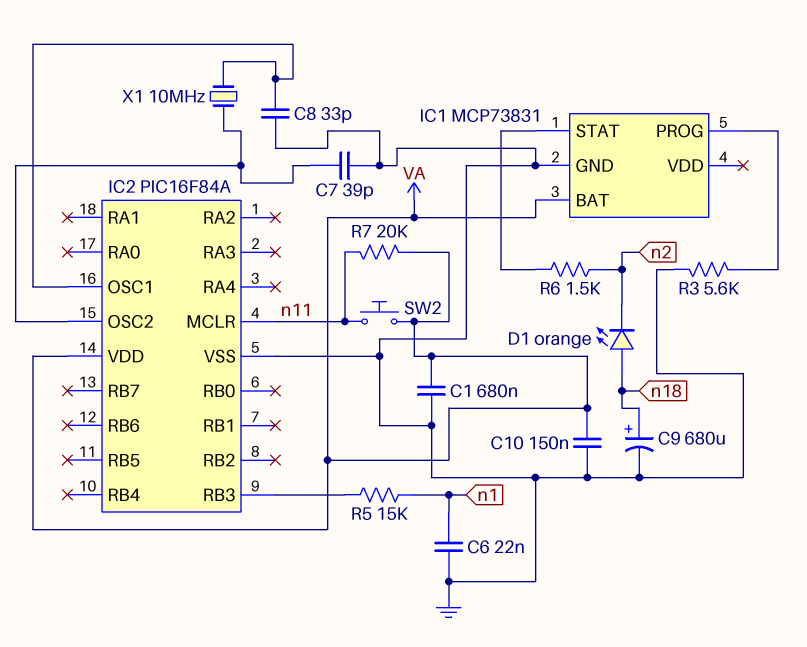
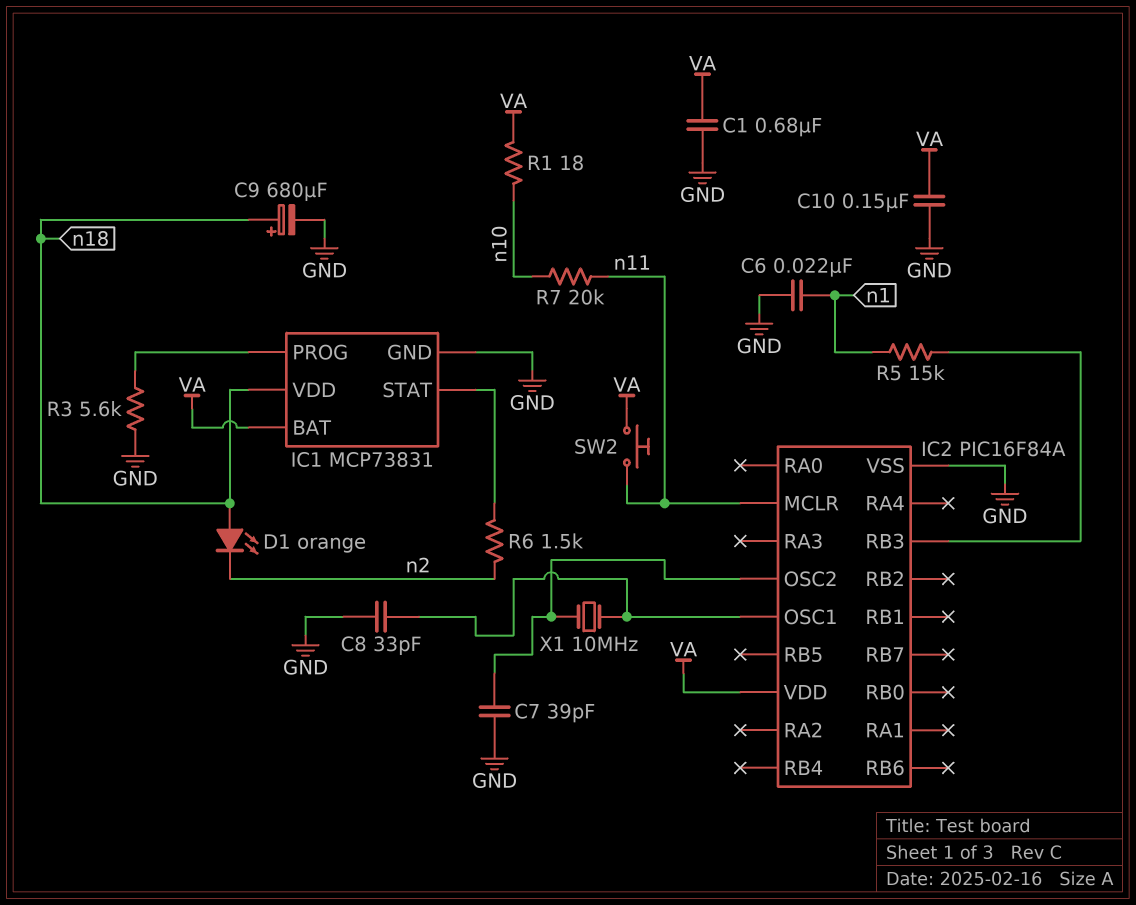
IC1 pin VDD: none -> n18
R1: none -> 18 (VA, n10)
R7: 20k (VA, n11) -> 20k (n10, n11)

